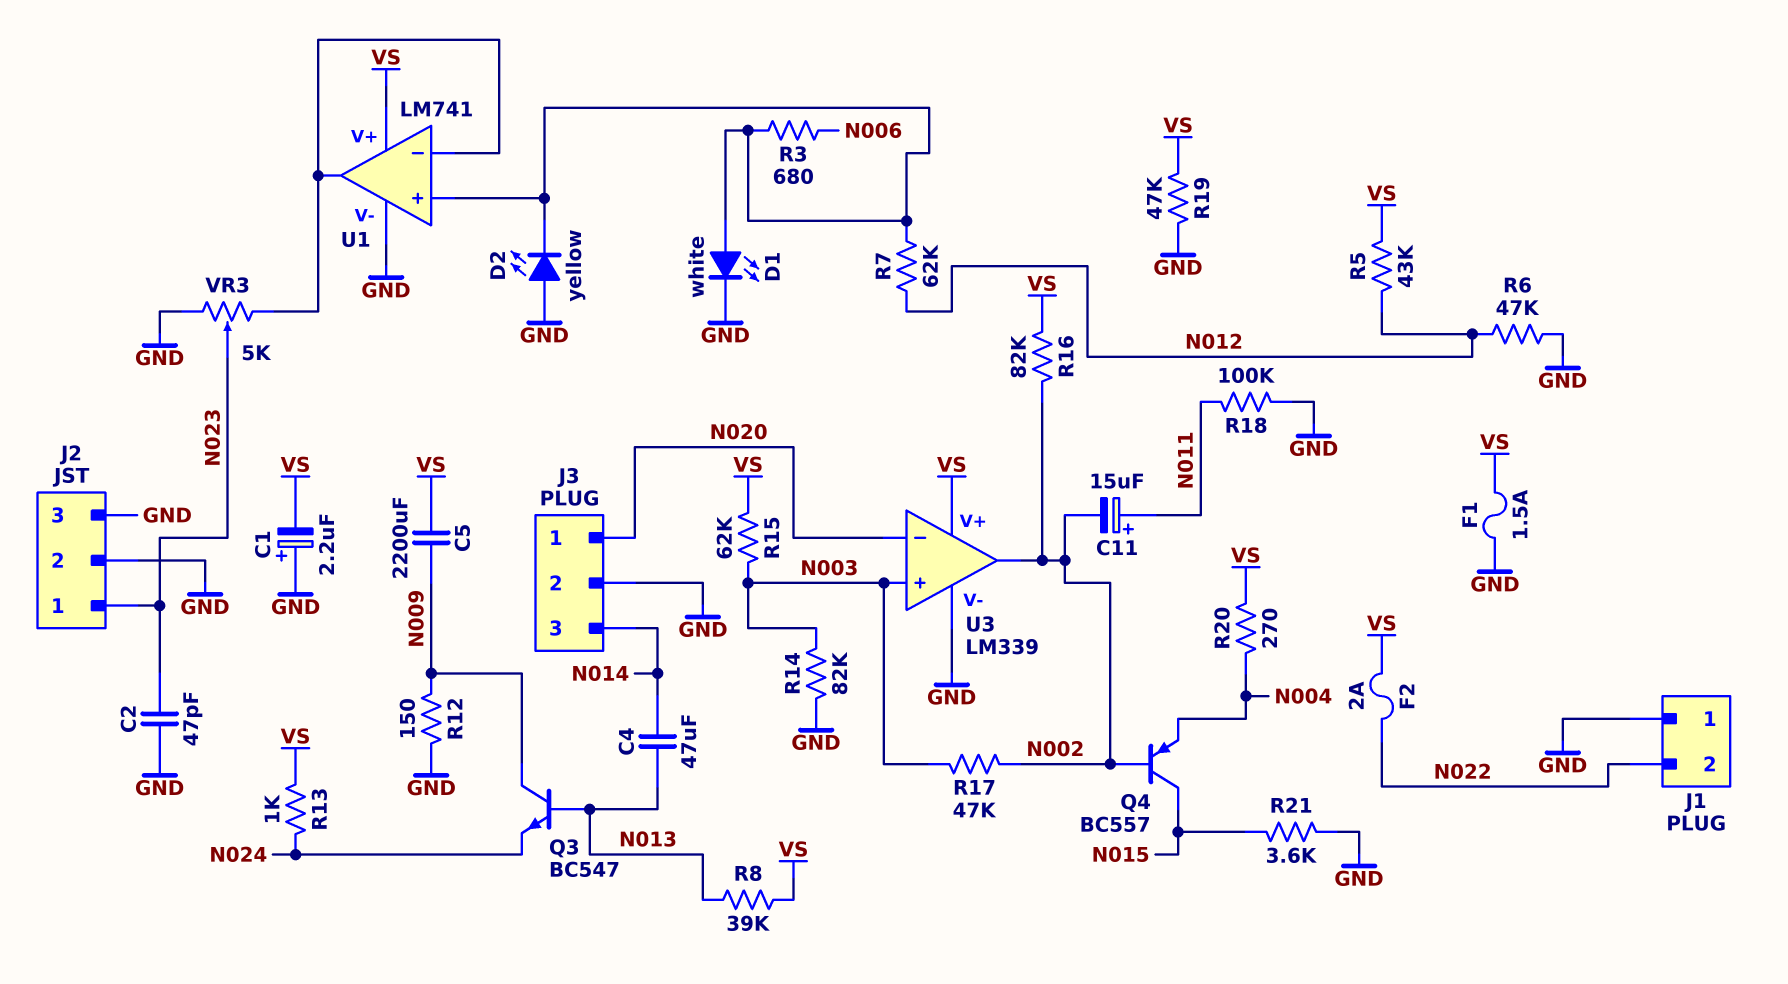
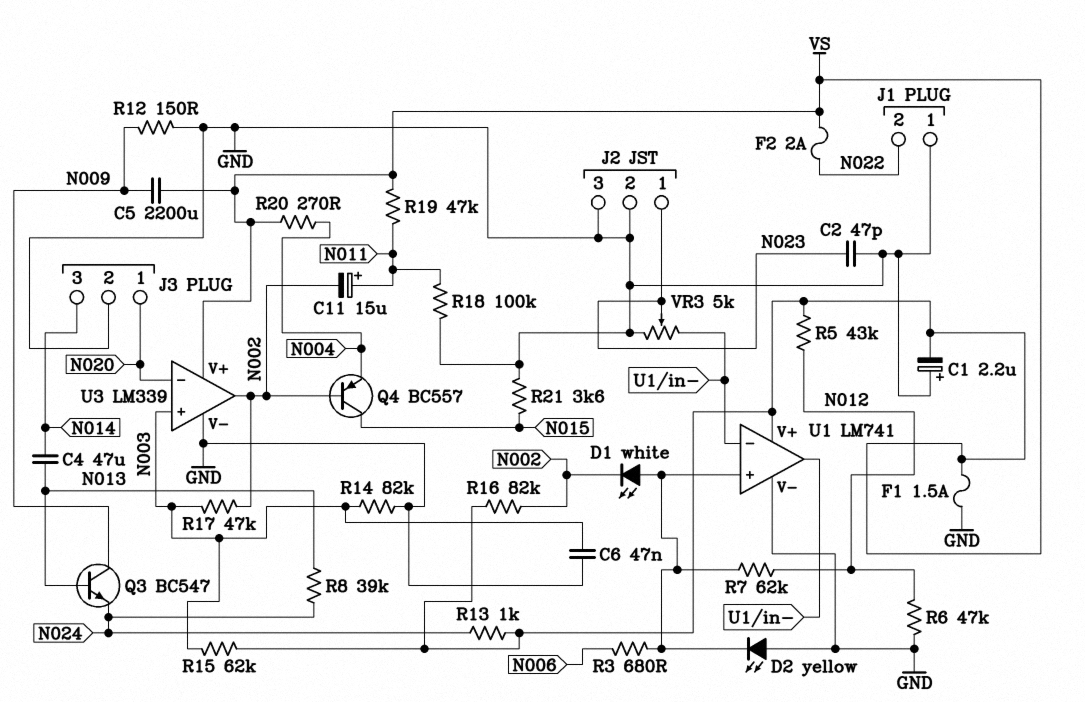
C6: none -> 47nF (GND, N003)
D1: LED white (A U1/in+, K GND) -> LED white (A U1/in+, K N002)
R8: 39k (N013, VS) -> 39k (N013, N024)
R19: 47k (GND, VS) -> 47k (N011, VS)

